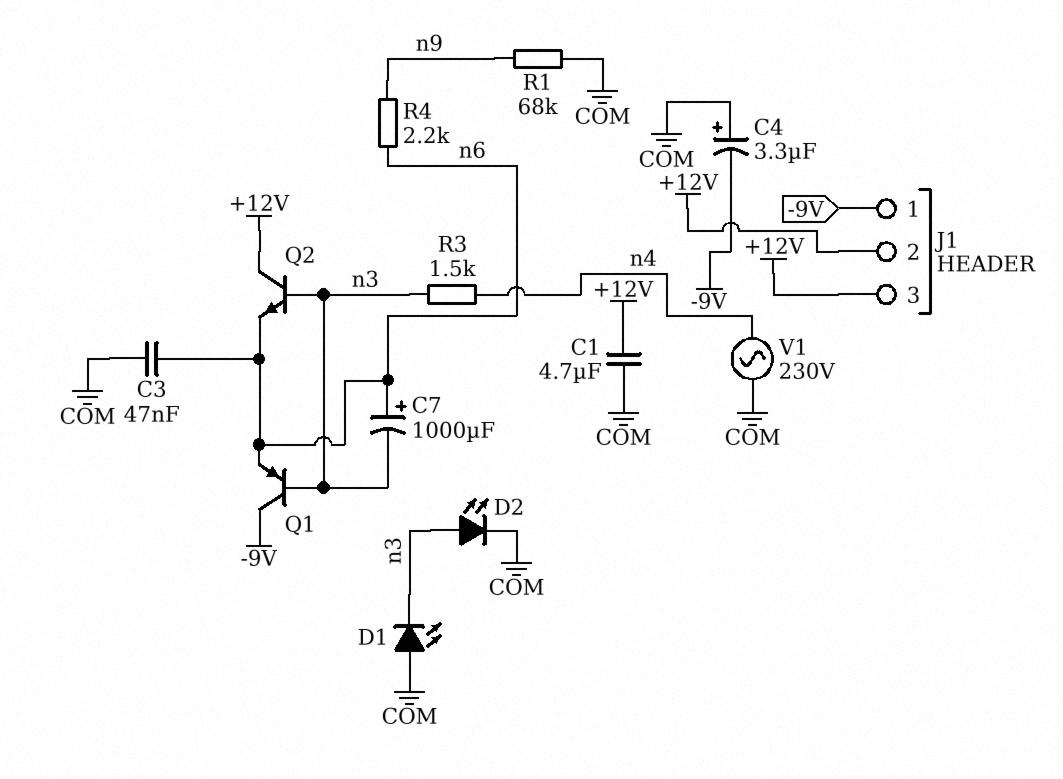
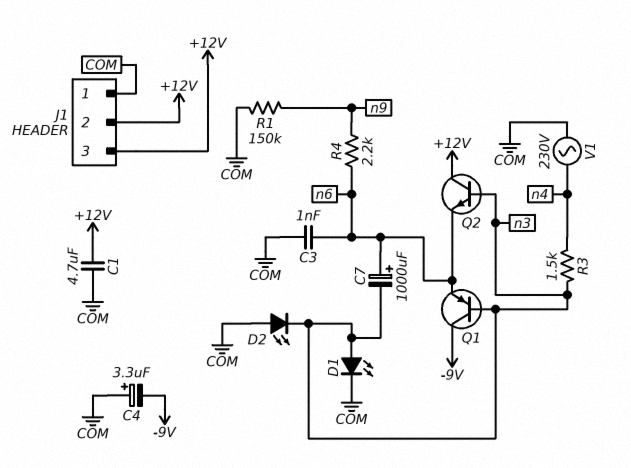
C3: 47nF (COM, n6) -> 1nF (COM, n6)
D1: LED (A COM, K n3) -> LED (A n3, K COM)
D2: LED (A n3, K COM) -> LED (A COM, K n3)
J1 pin 1: -9V -> COM
R1: 68k (COM, n9) -> 150k (COM, n9)

